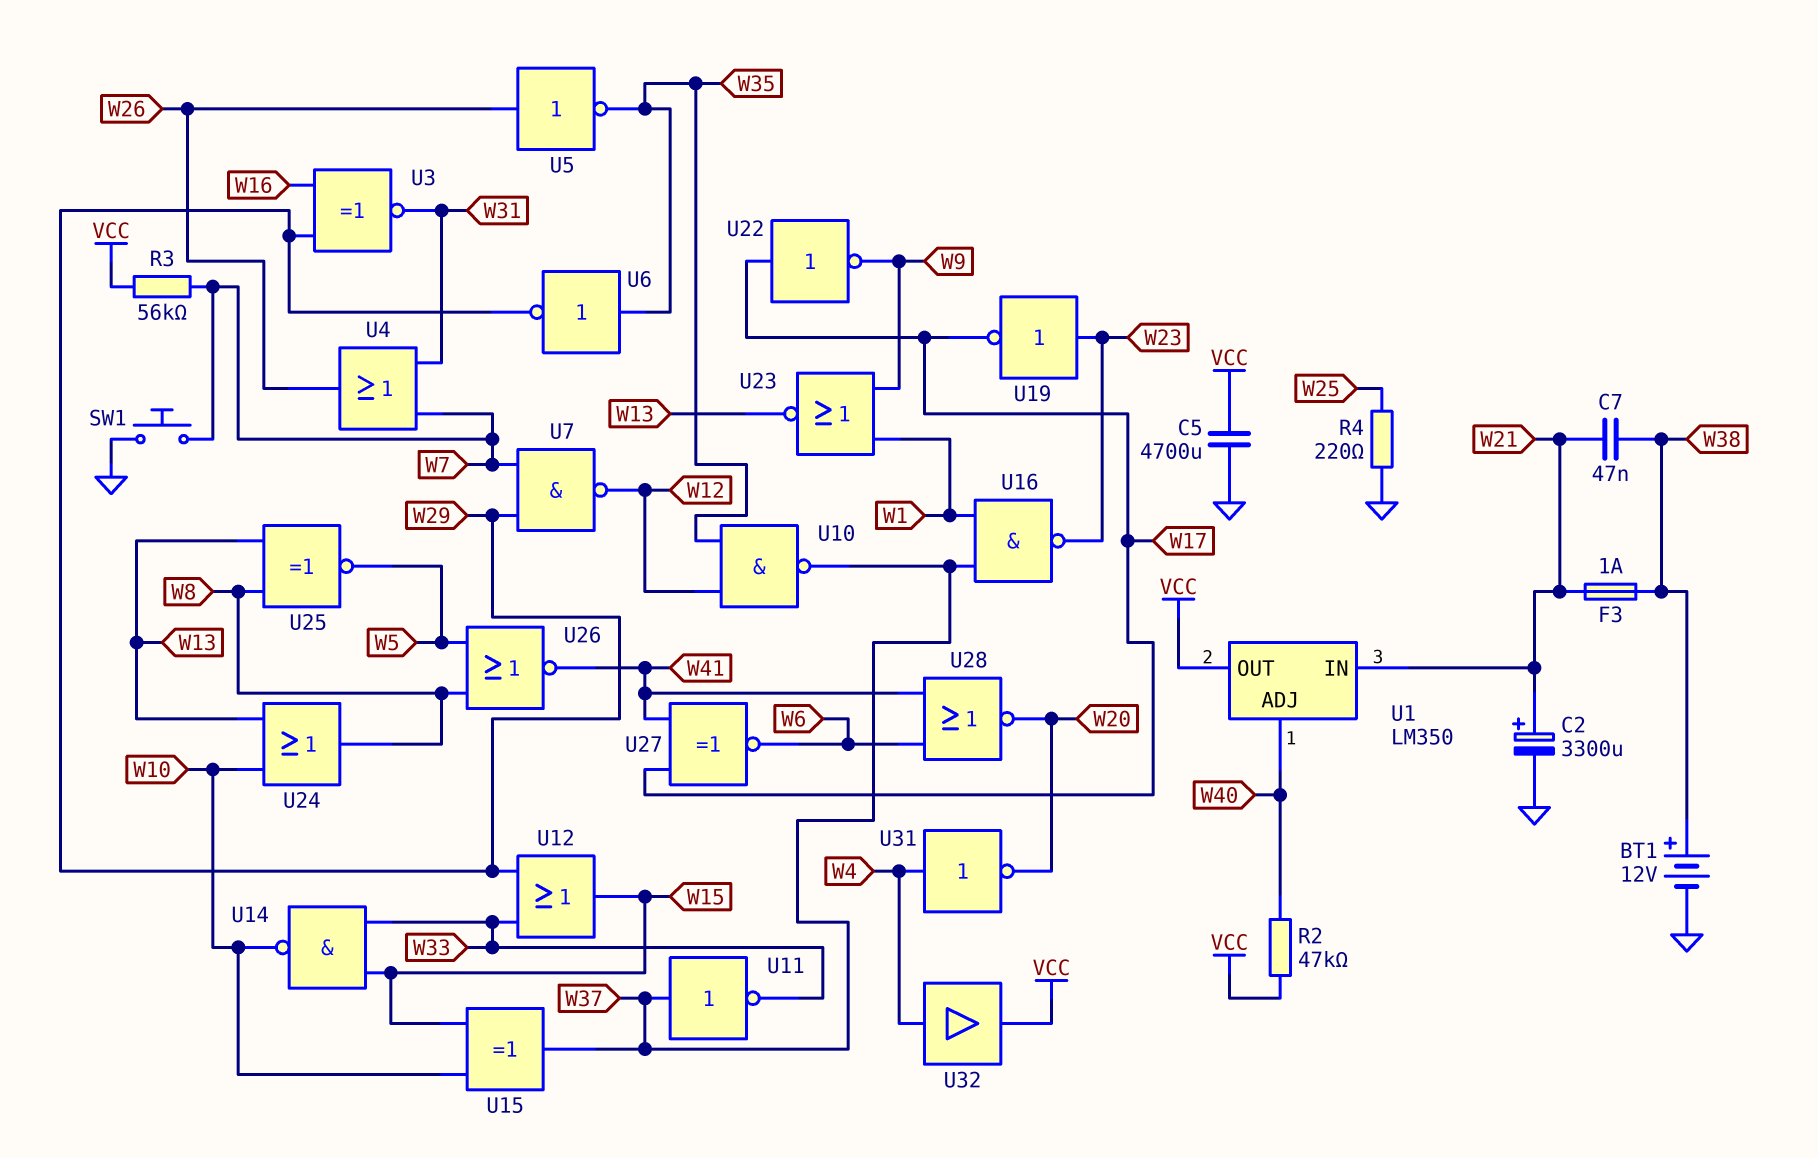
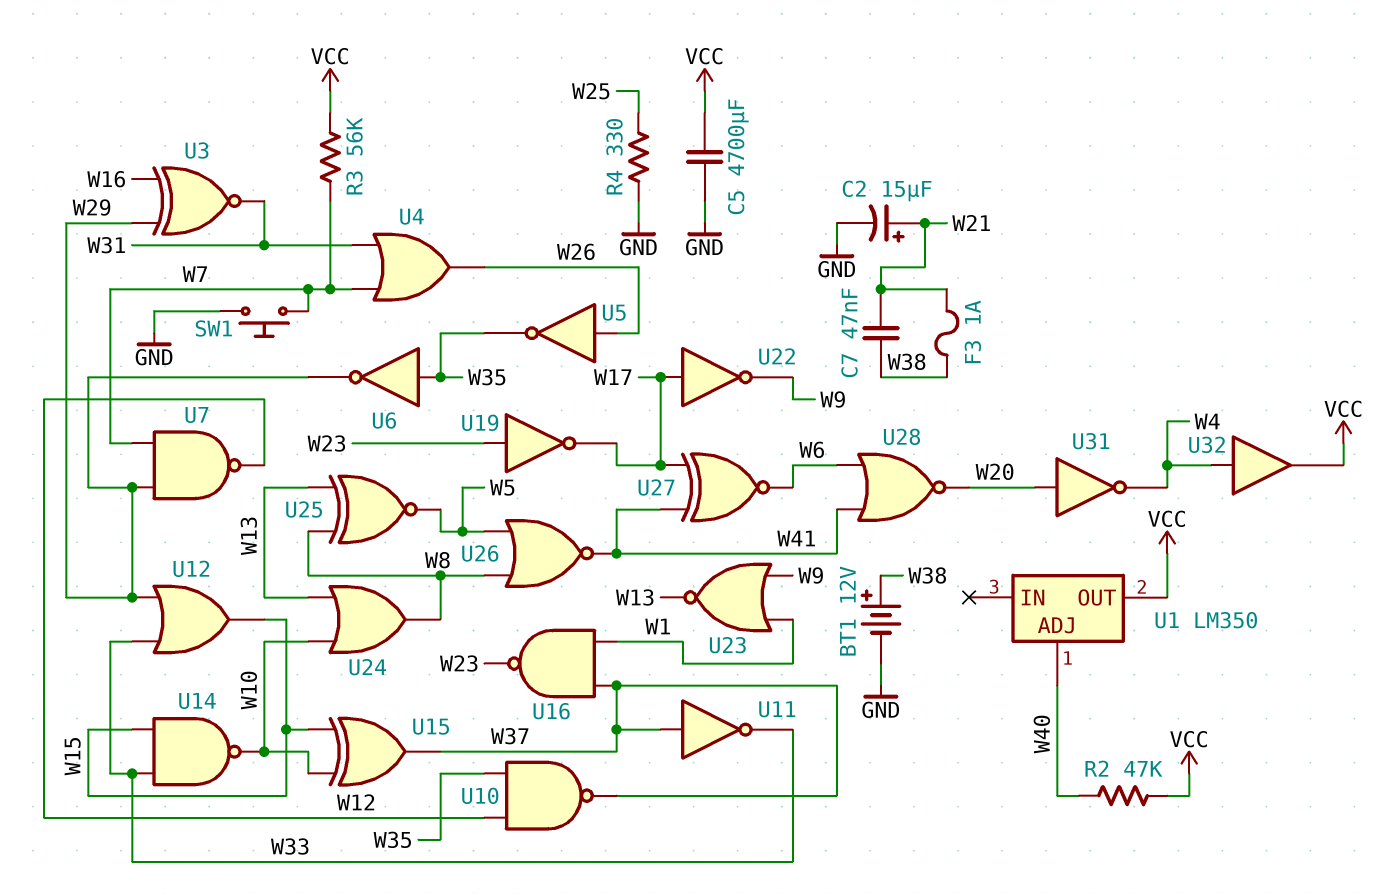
C2: 3300uF (plus W21, minus GND) -> 15uF (plus W21, minus GND)
R4: 220 (GND, W25) -> 330 (GND, W25)
U1 pin IN: W21 -> none
U31: NOT (in W4, out W20) -> NOT (in W20, out W4)

